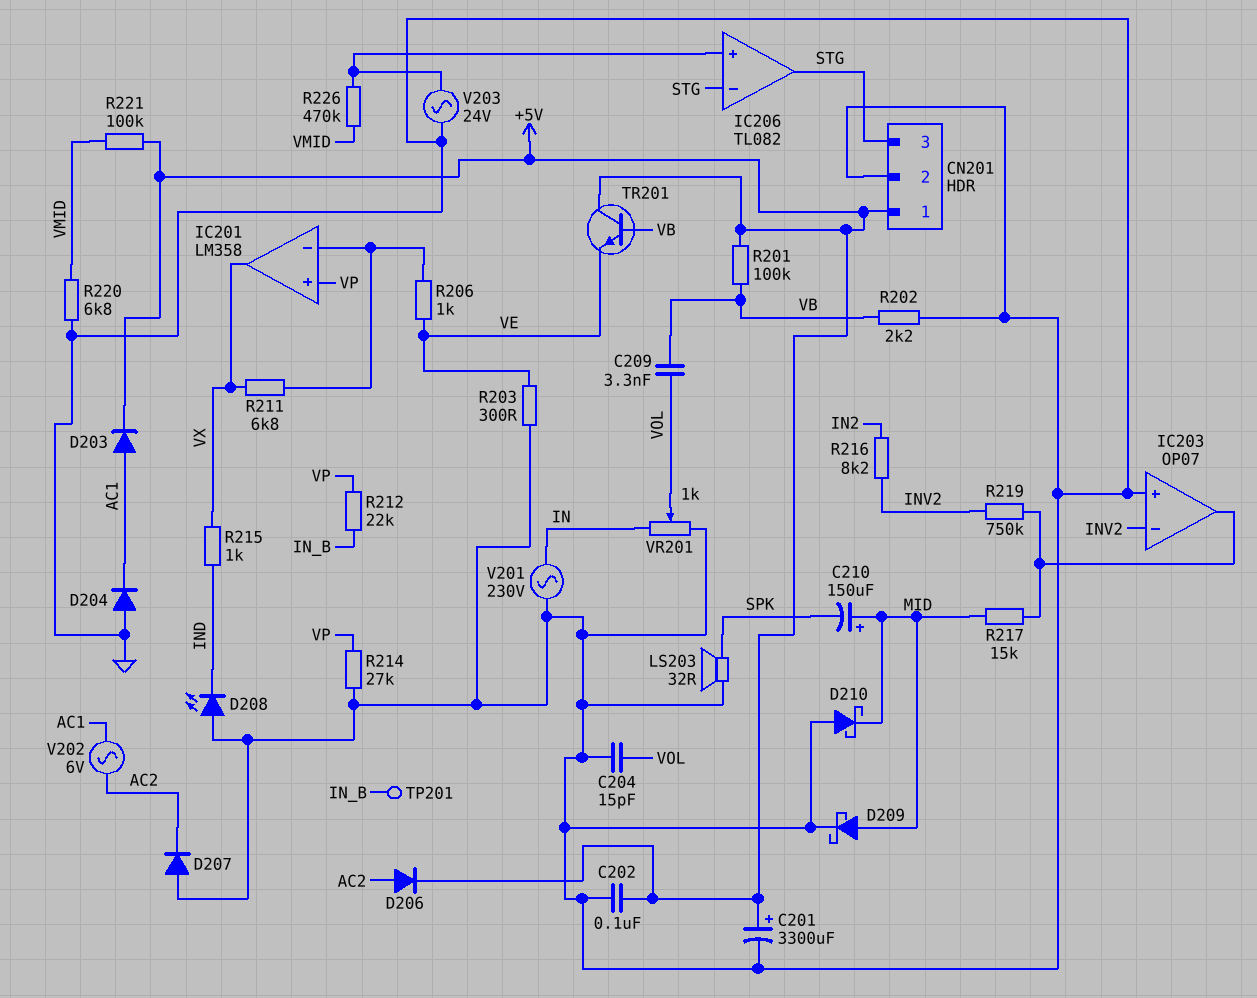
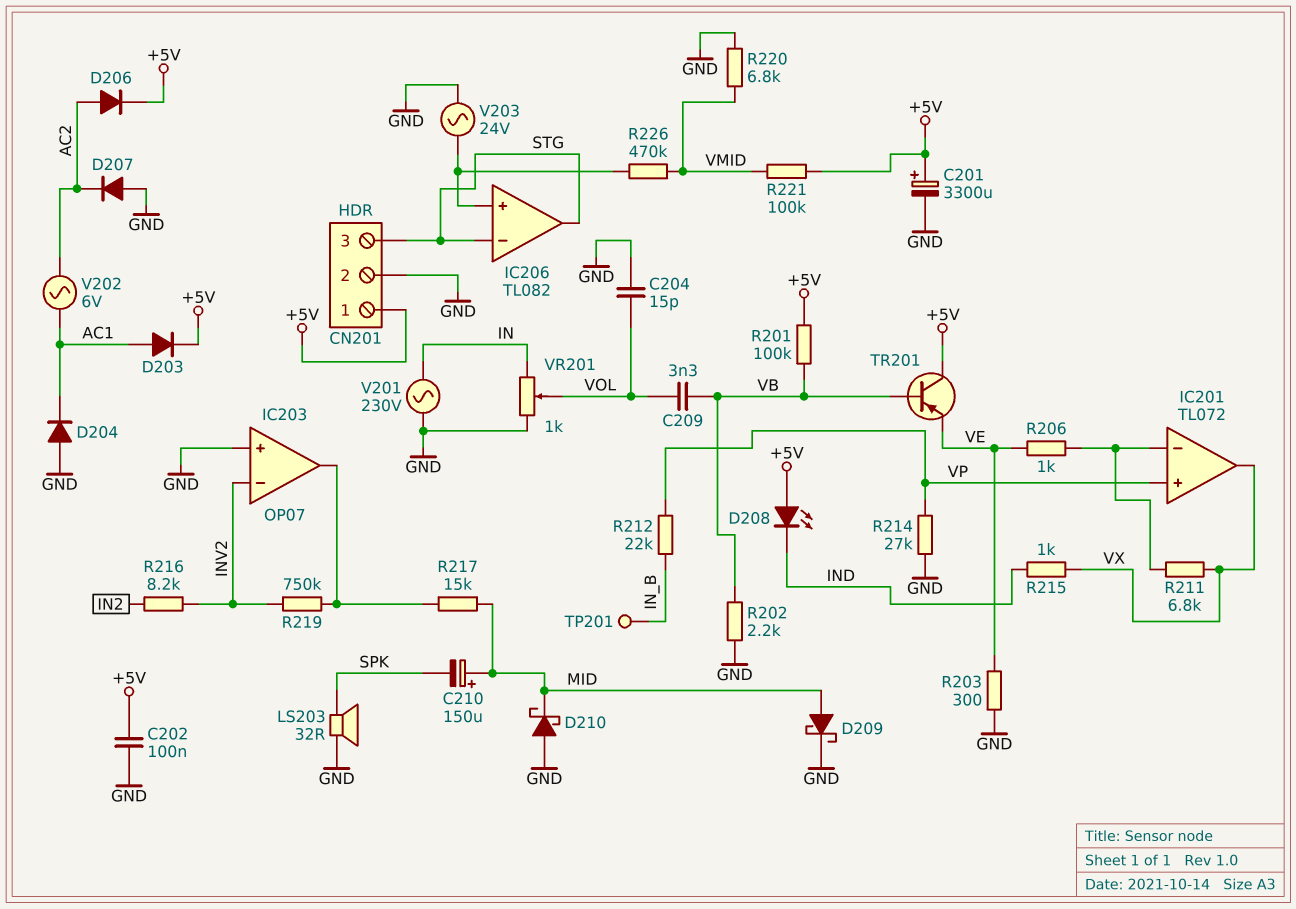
D208: LED (A GND, K IND) -> LED (A +5V, K IND)
IC201: LM358 -> TL072
TR201: NPN (B VB, C +5V, E VE) -> PNP (B VB, C +5V, E VE)

